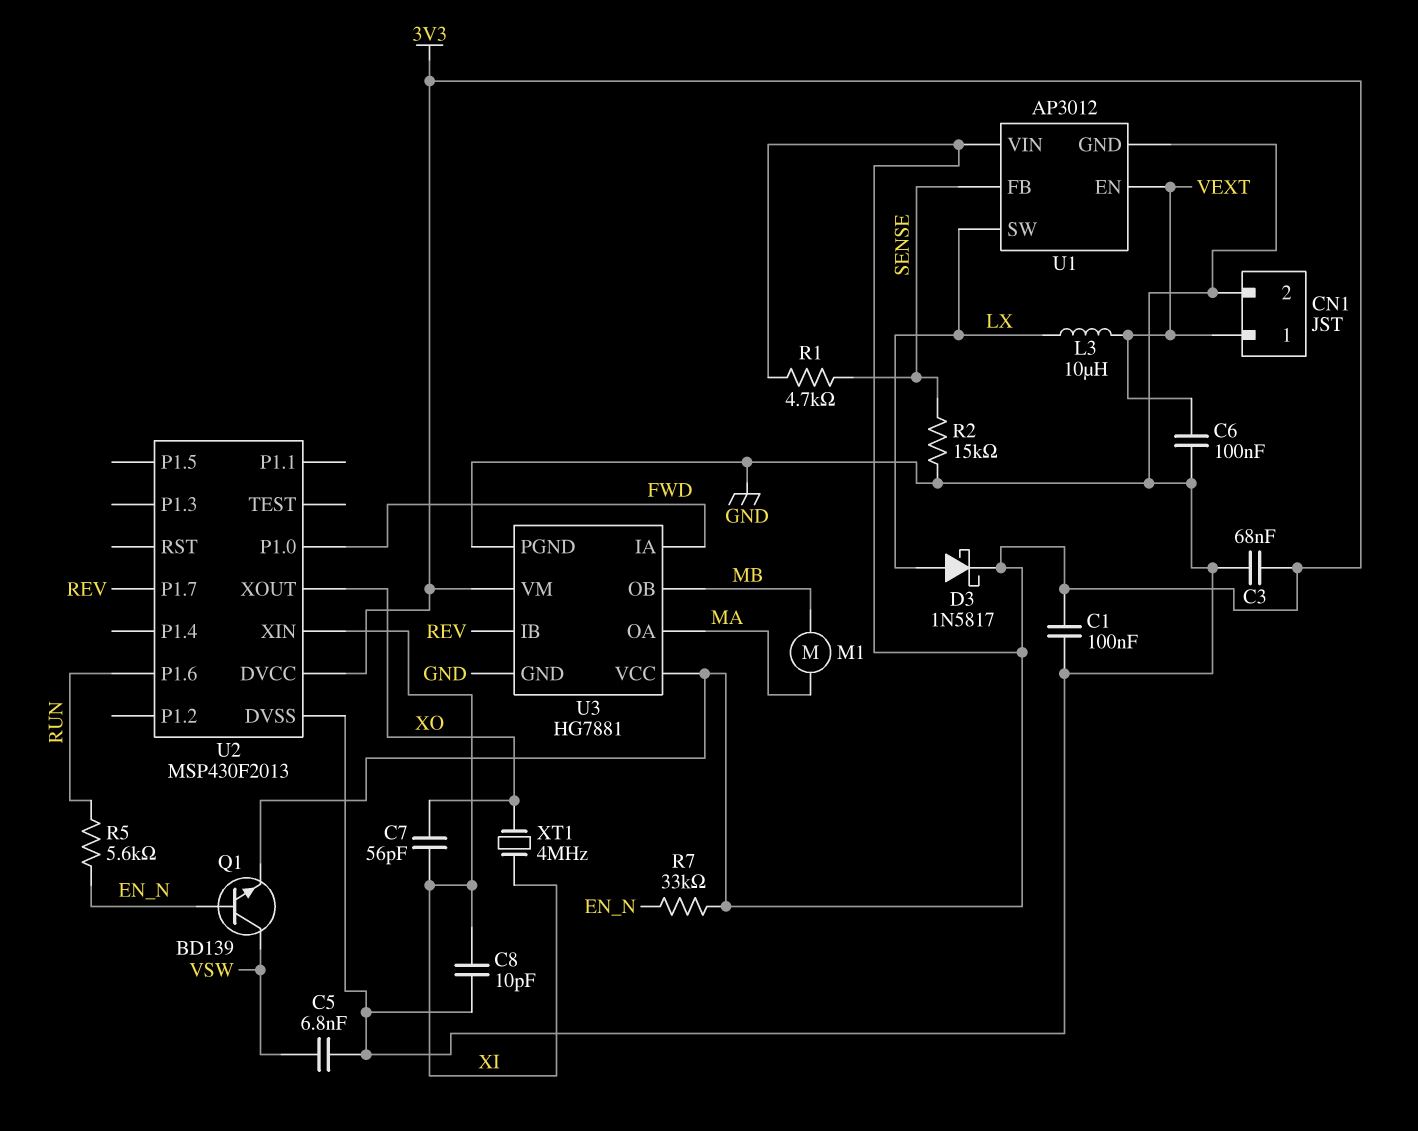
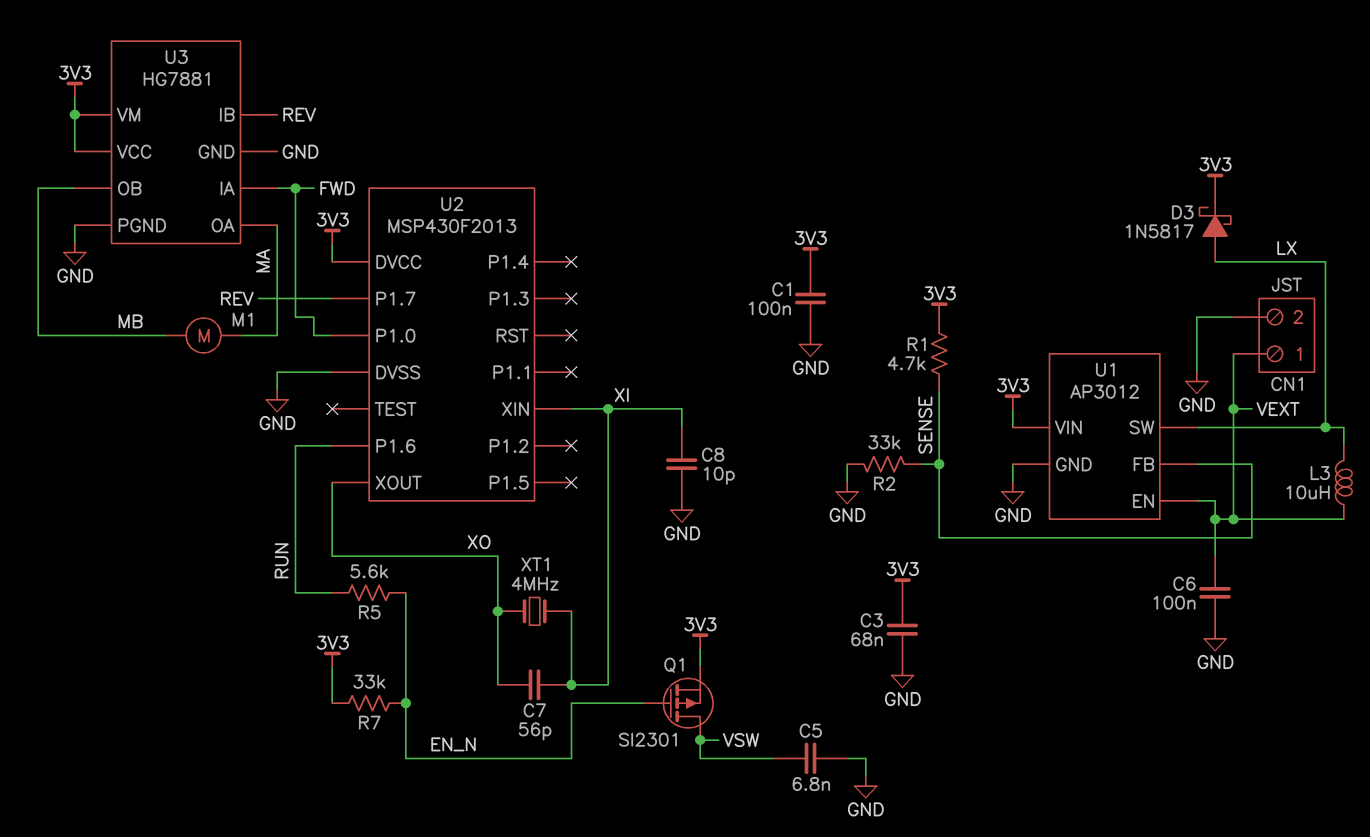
Q1: NPN BD139 (B EN_N, C VSW, E 3V3) -> PMOS SI2301 (G EN_N, D VSW, S 3V3)
R2: 15k (GND, SENSE) -> 33k (GND, SENSE)

